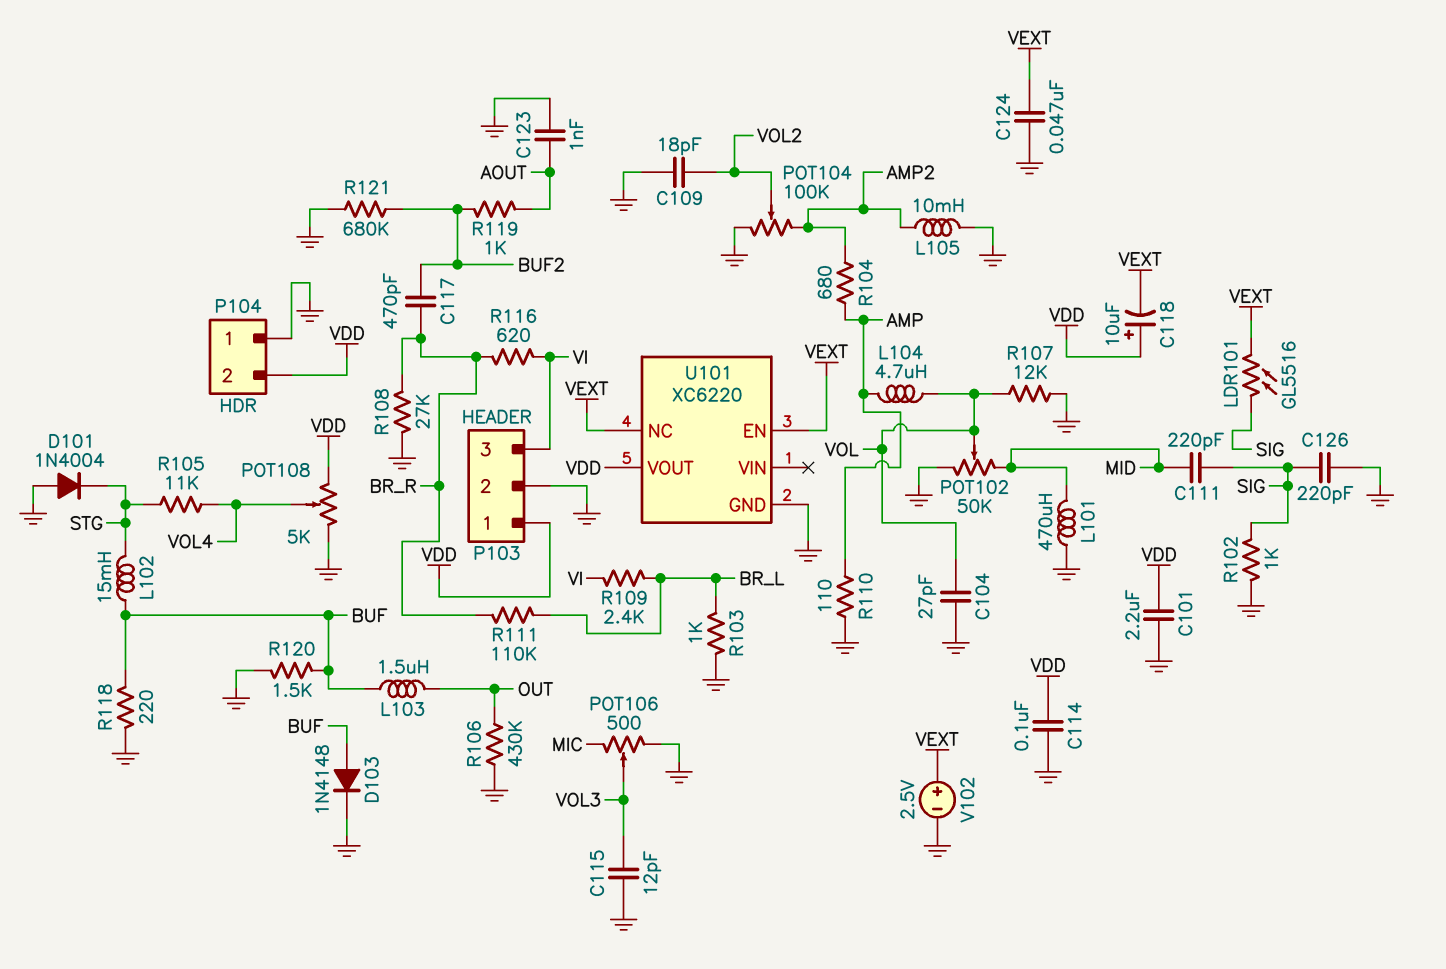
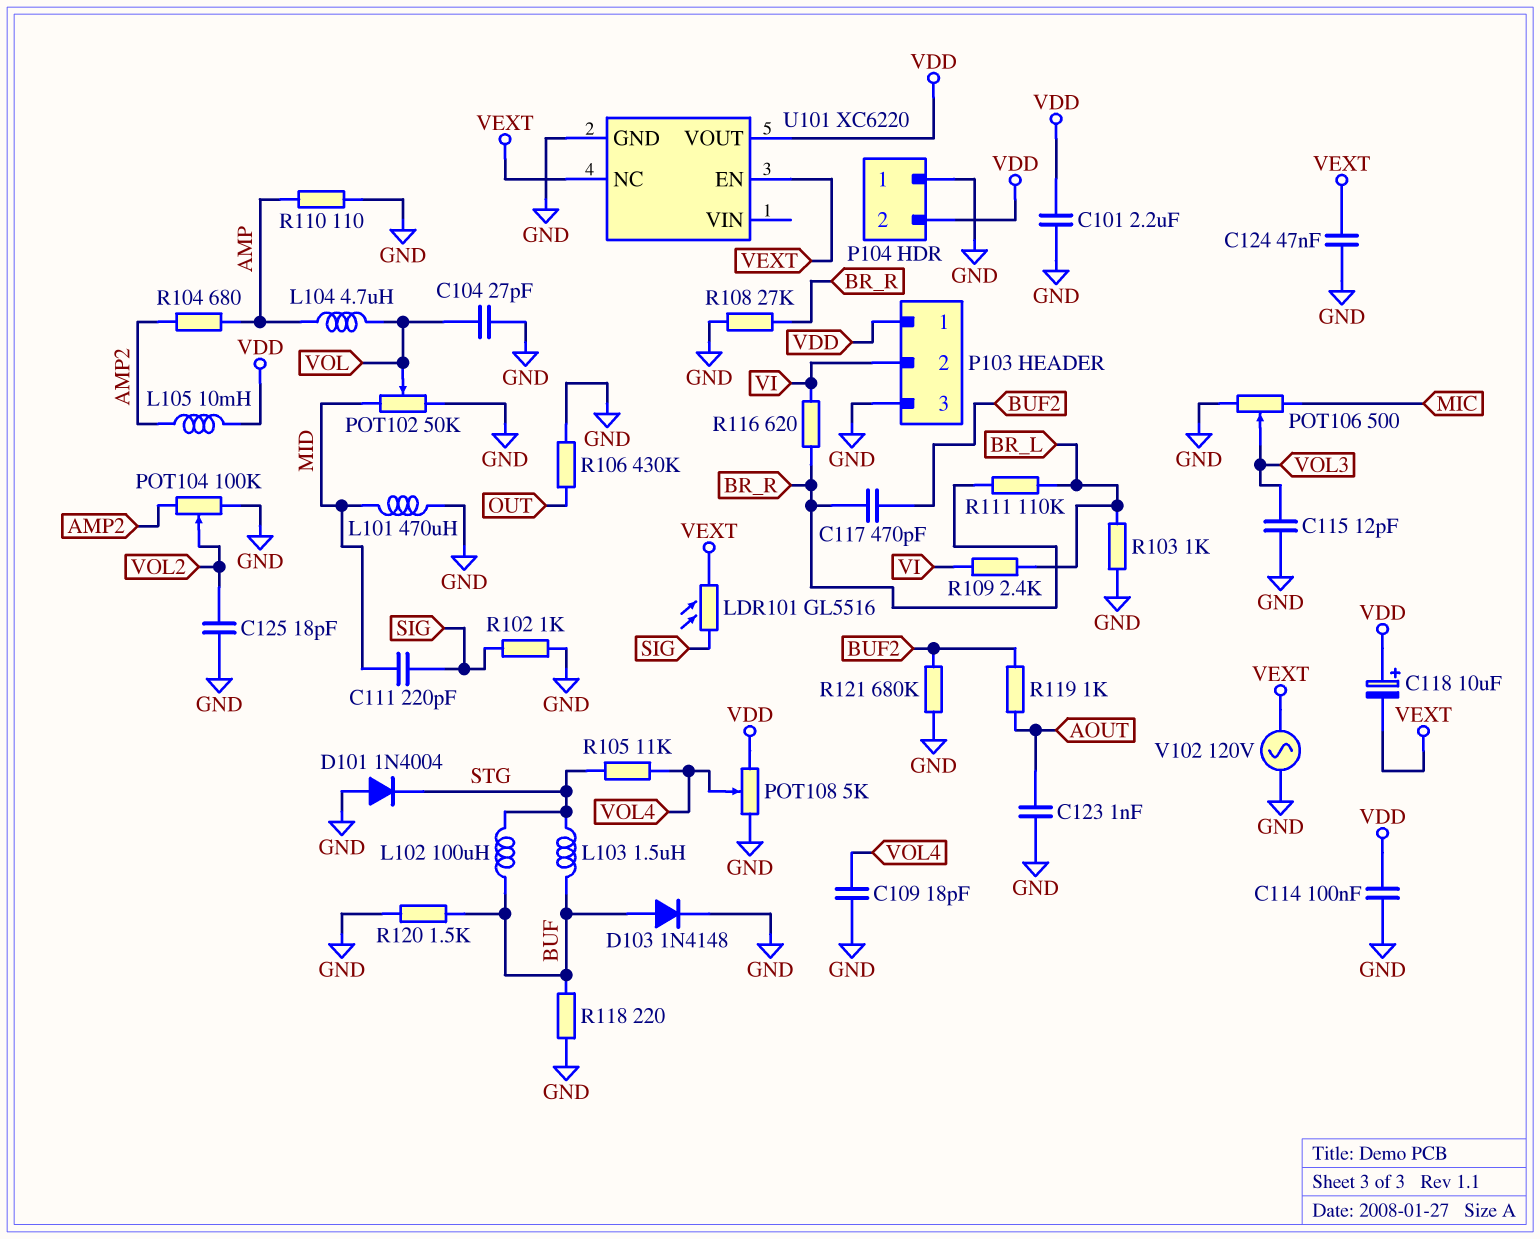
C109: 18pF (GND, VOL2) -> 18pF (GND, VOL4)
C125: none -> 18pF (GND, VOL2)
C126: 220pF (GND, SIG) -> none
L102: 15mH (BUF, STG) -> 100uH (BUF, STG)
L103: 1.5uH (BUF, OUT) -> 1.5uH (BUF, STG)
L105: 10mH (AMP2, GND) -> 10mH (AMP2, VDD)
P103 pin 2: GND -> VI
P103 pin 3: VI -> GND
R107: 12k (GND, VOL) -> none
V102: 2.5V (plus VEXT, minus GND) -> AC 120V (GND, VEXT)

